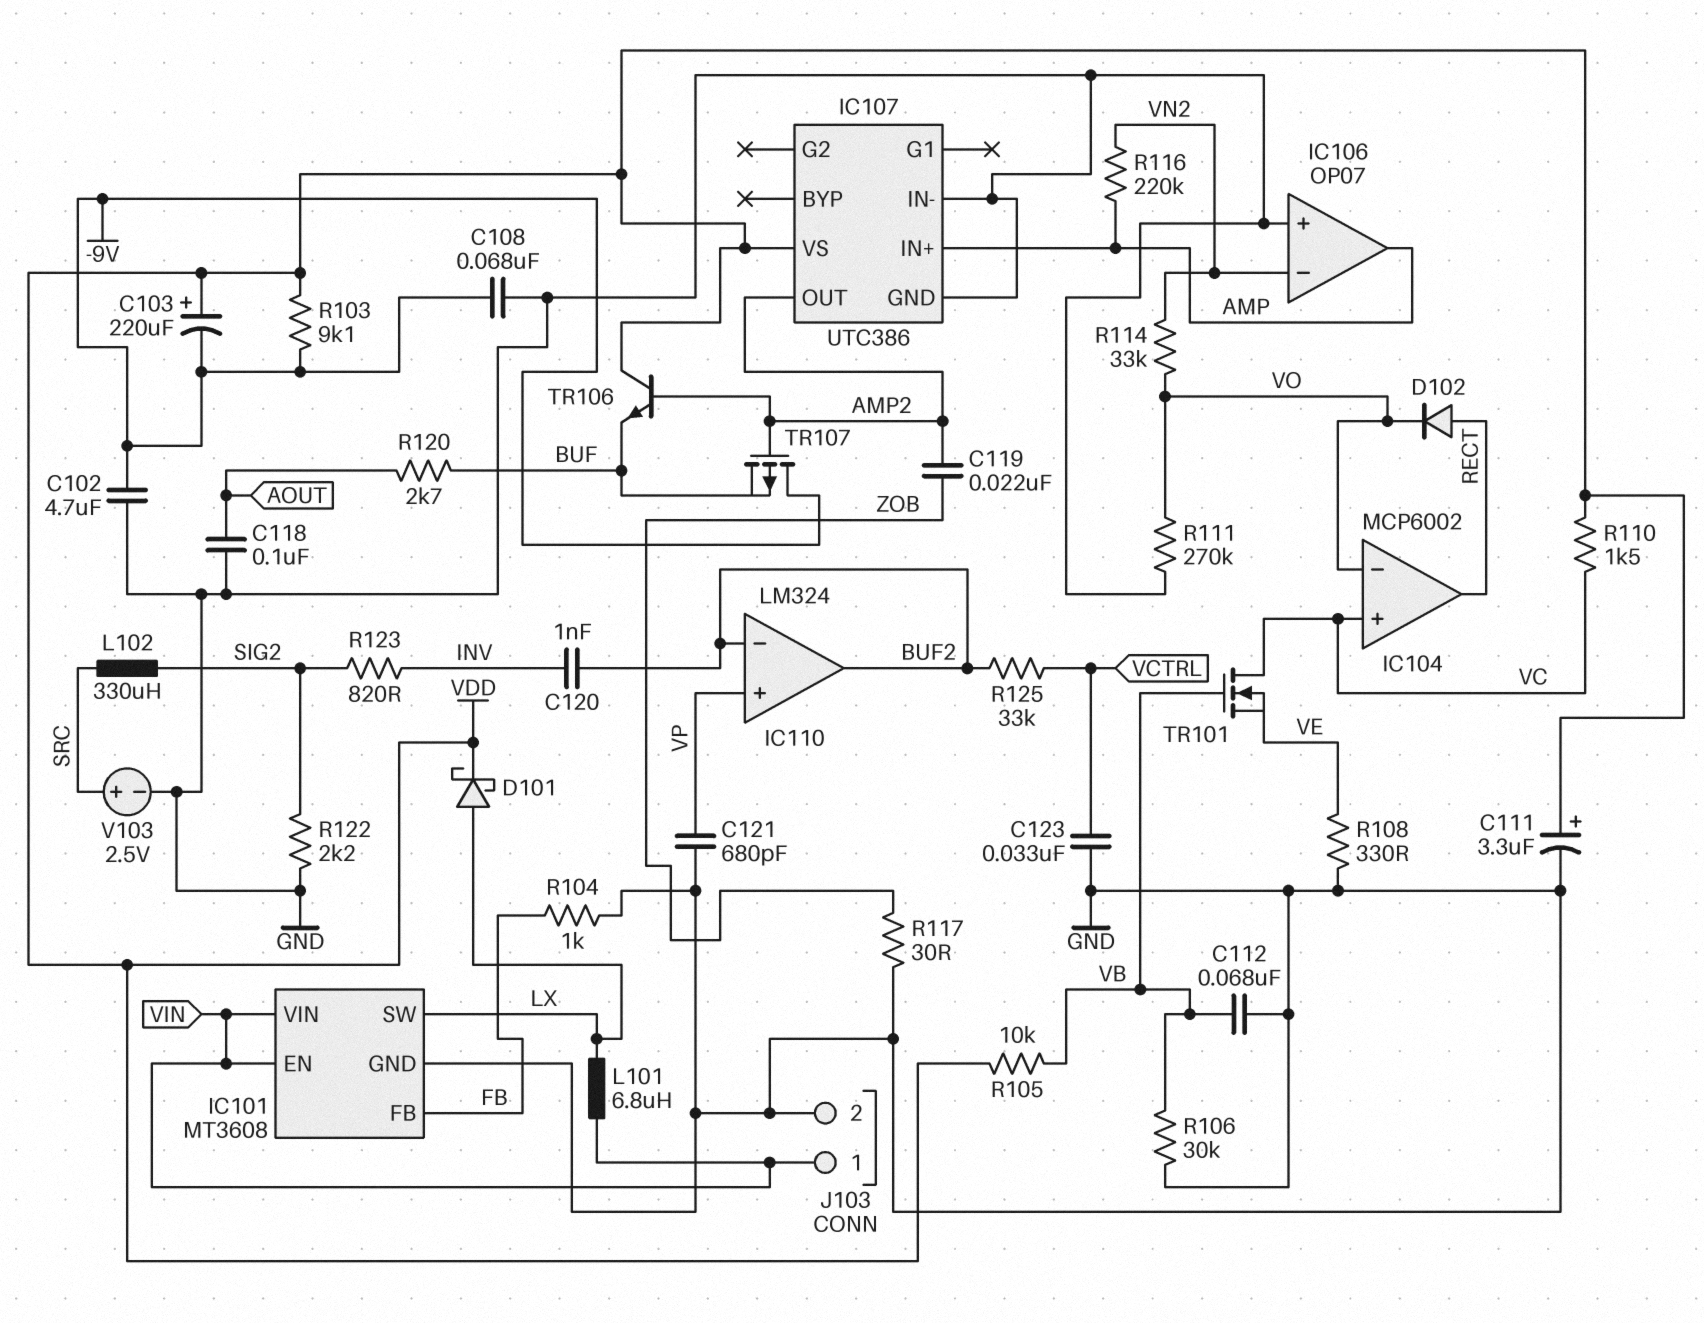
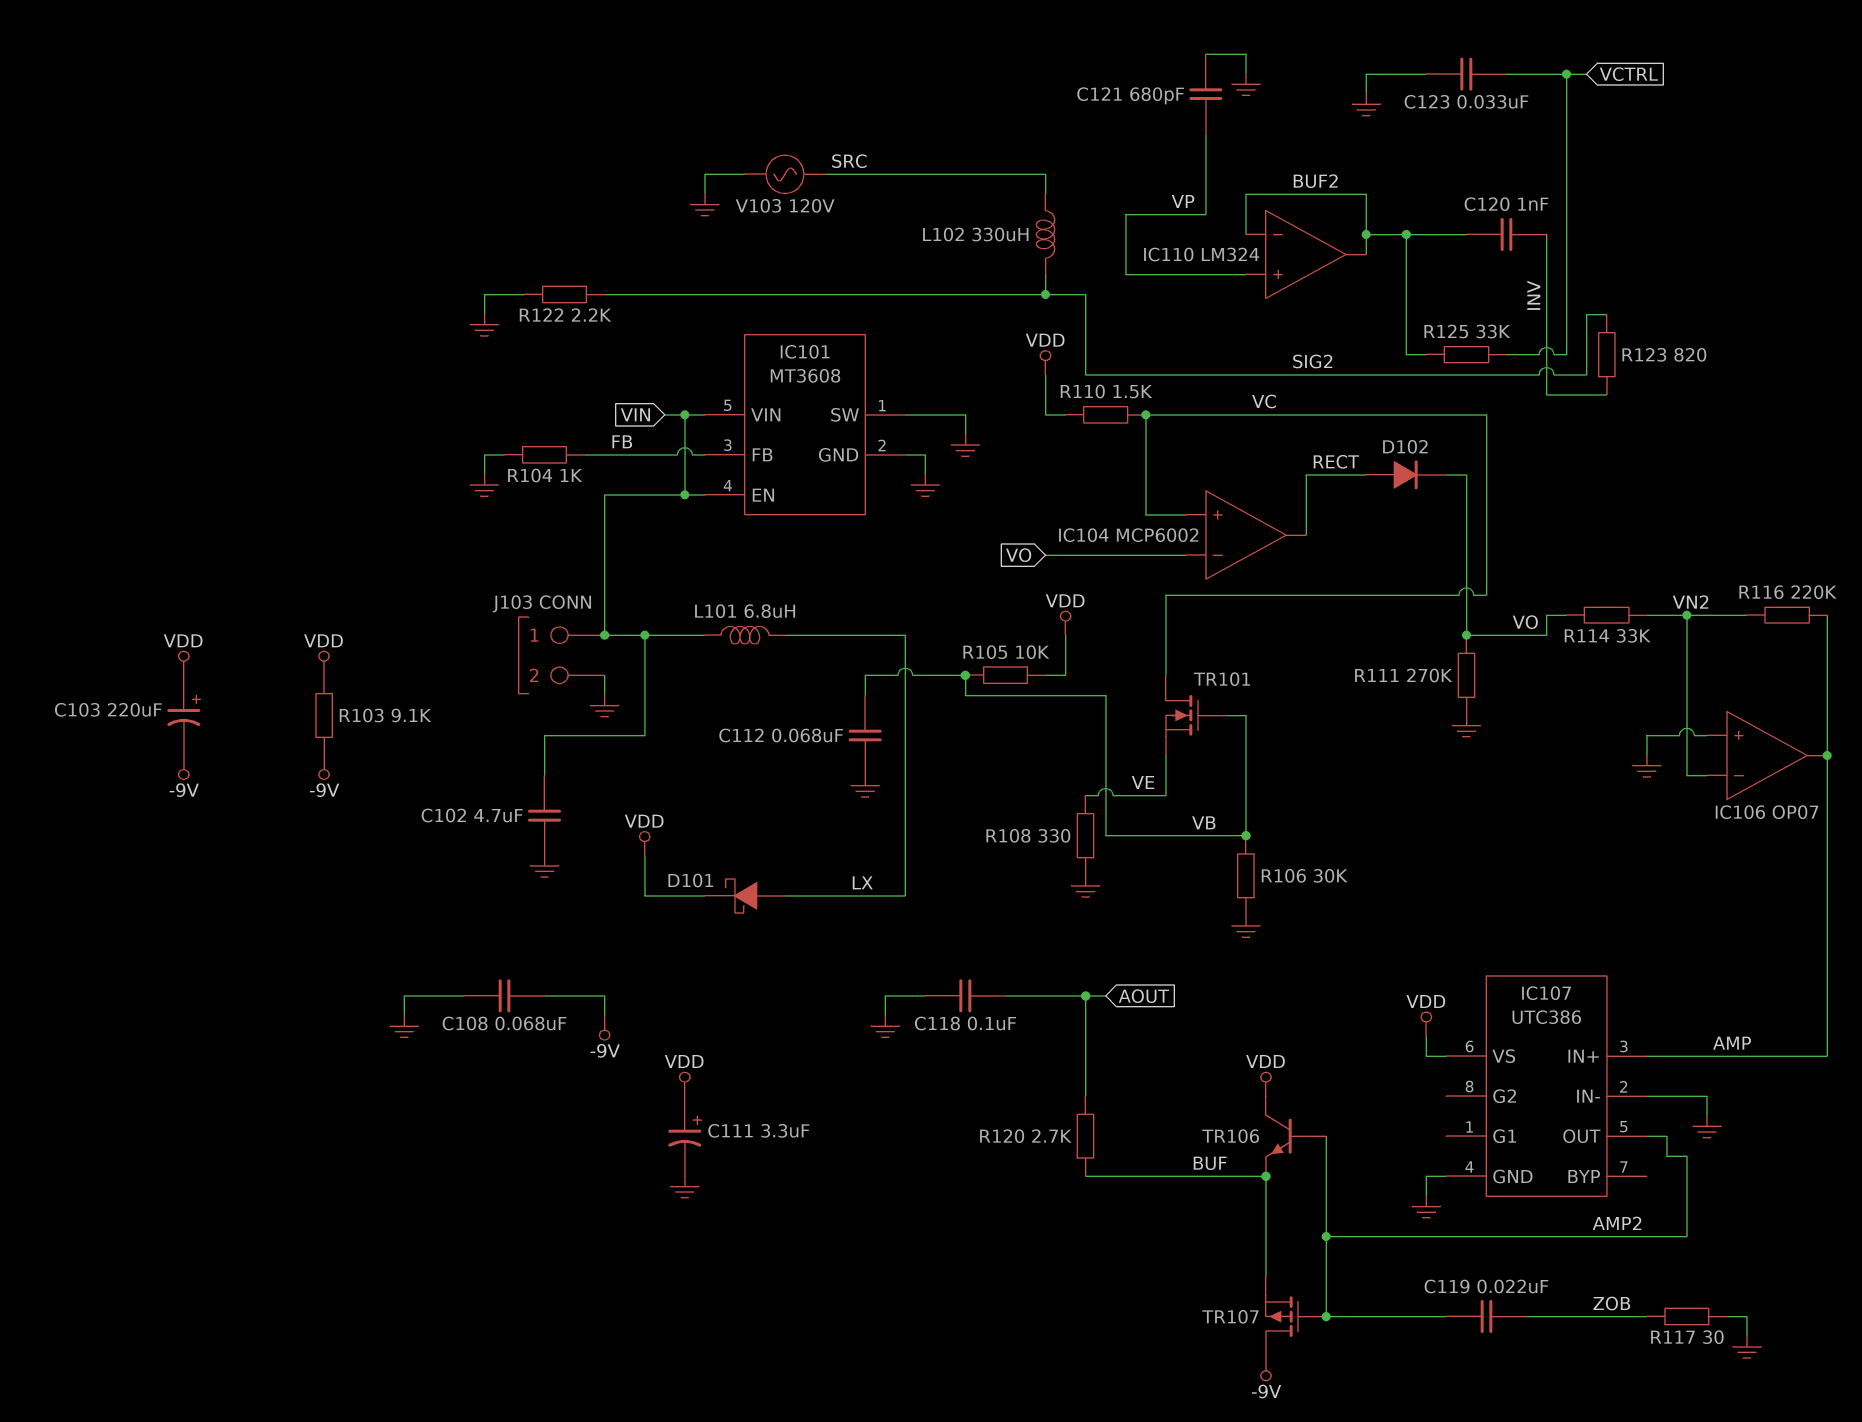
C102: 4.7uF (-9V, GND) -> 4.7uF (GND, VIN)
IC101 pin SW: LX -> GND
V103: 2.5V (plus SRC, minus GND) -> AC 120V (GND, SRC)

